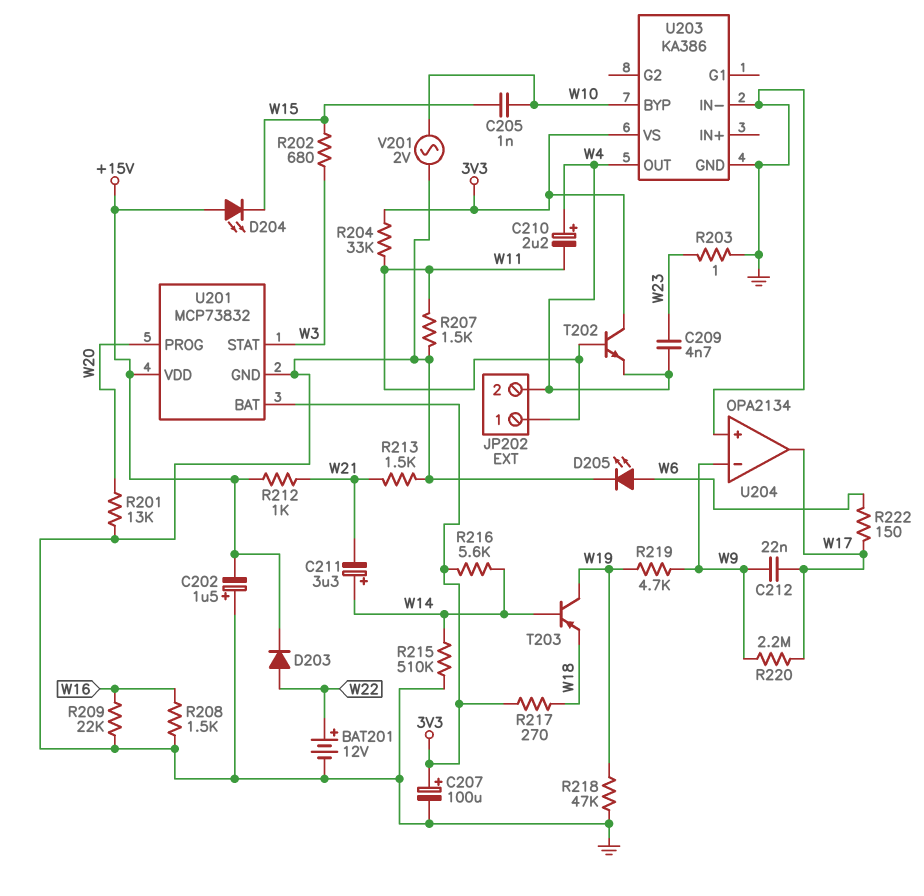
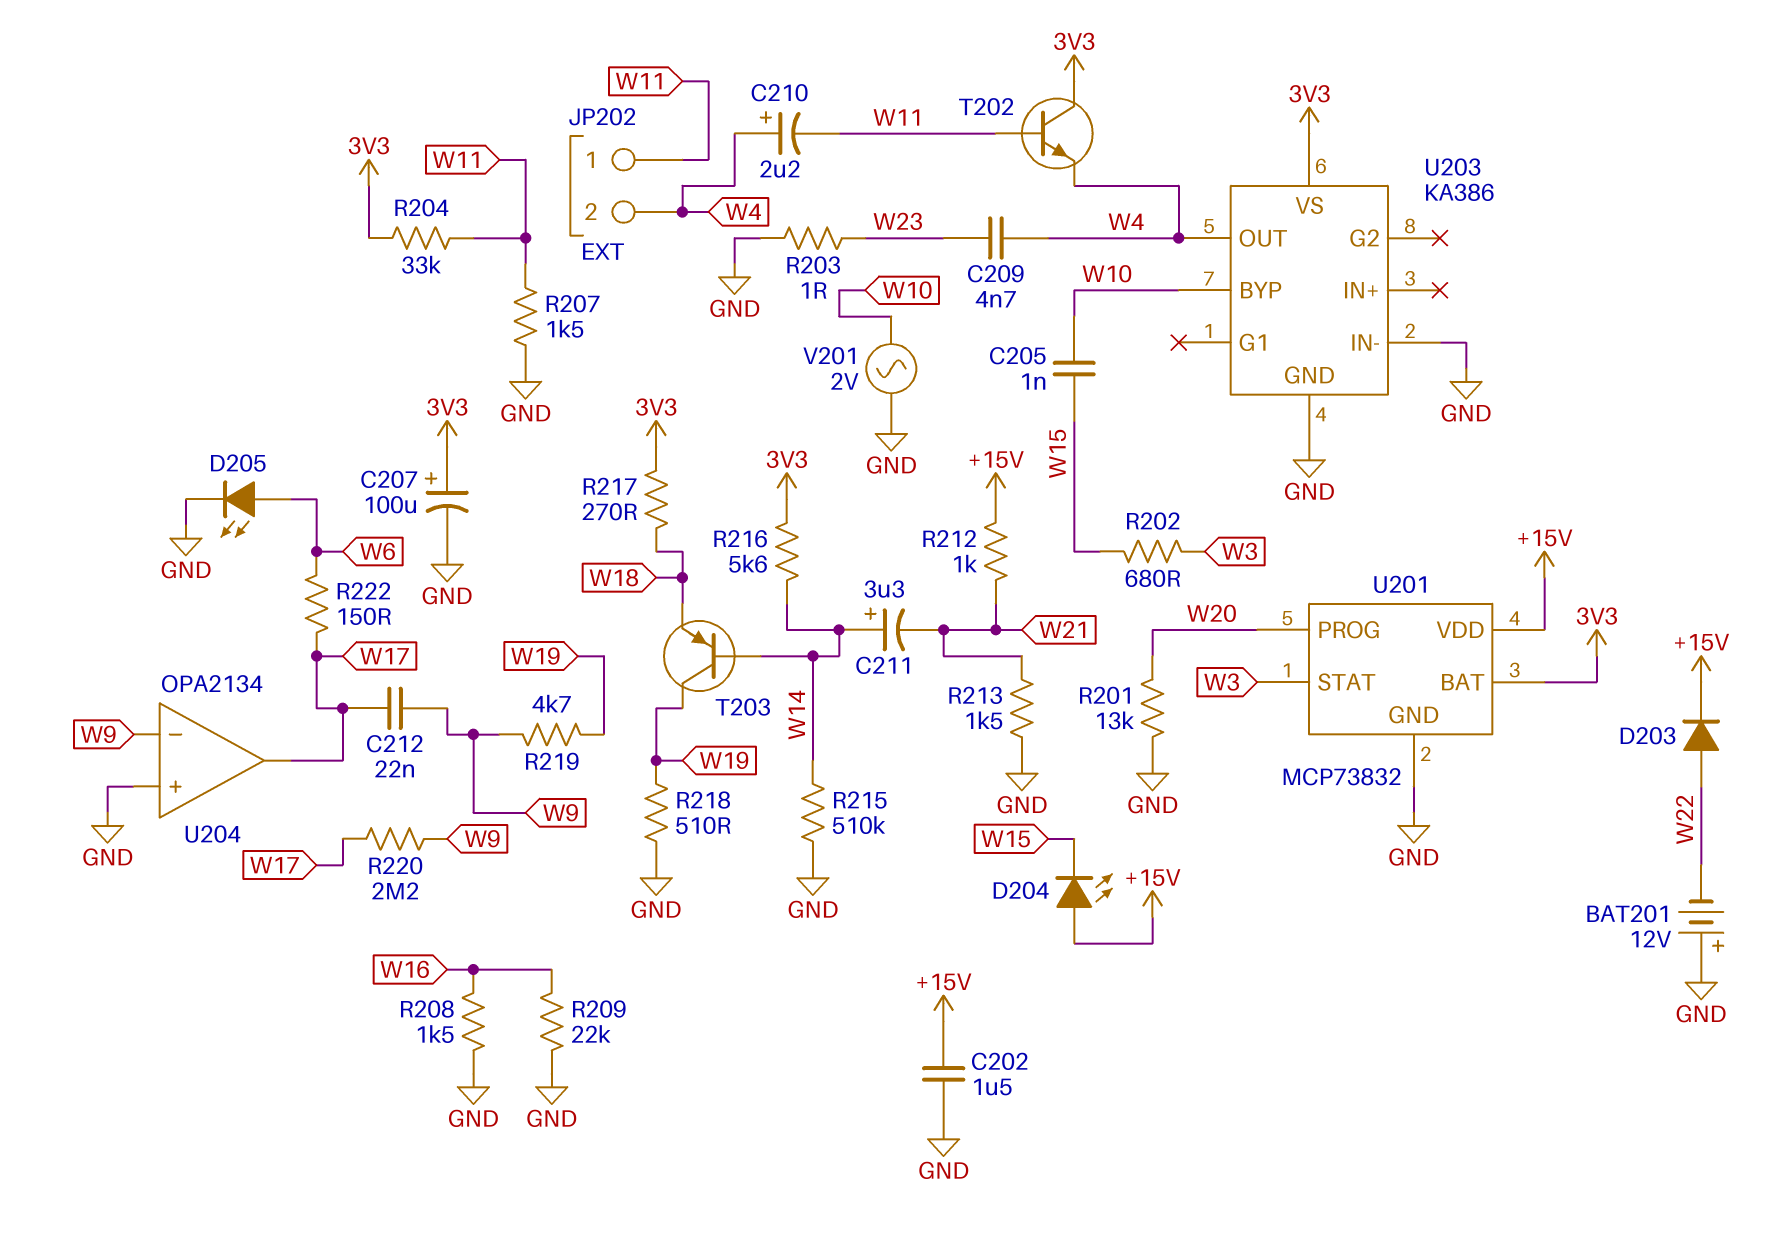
BAT201: 12V (plus W22, minus GND) -> 12V (plus GND, minus W22)
C202: 1.5uF (plus GND, minus +15V) -> 1.5uF (+15V, GND)
R218: 47k (GND, W19) -> 510 (GND, W19)

